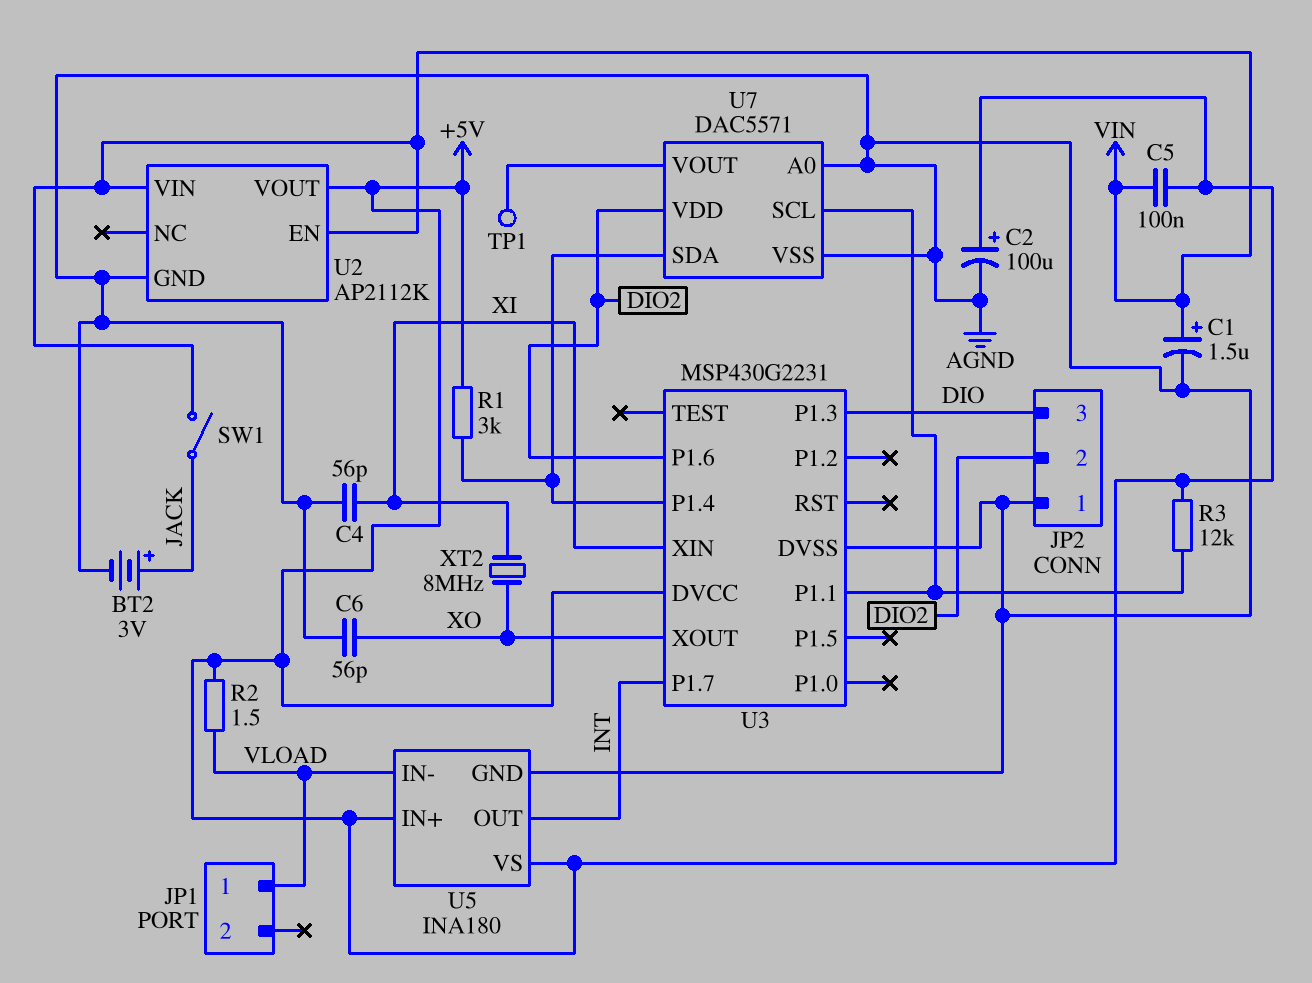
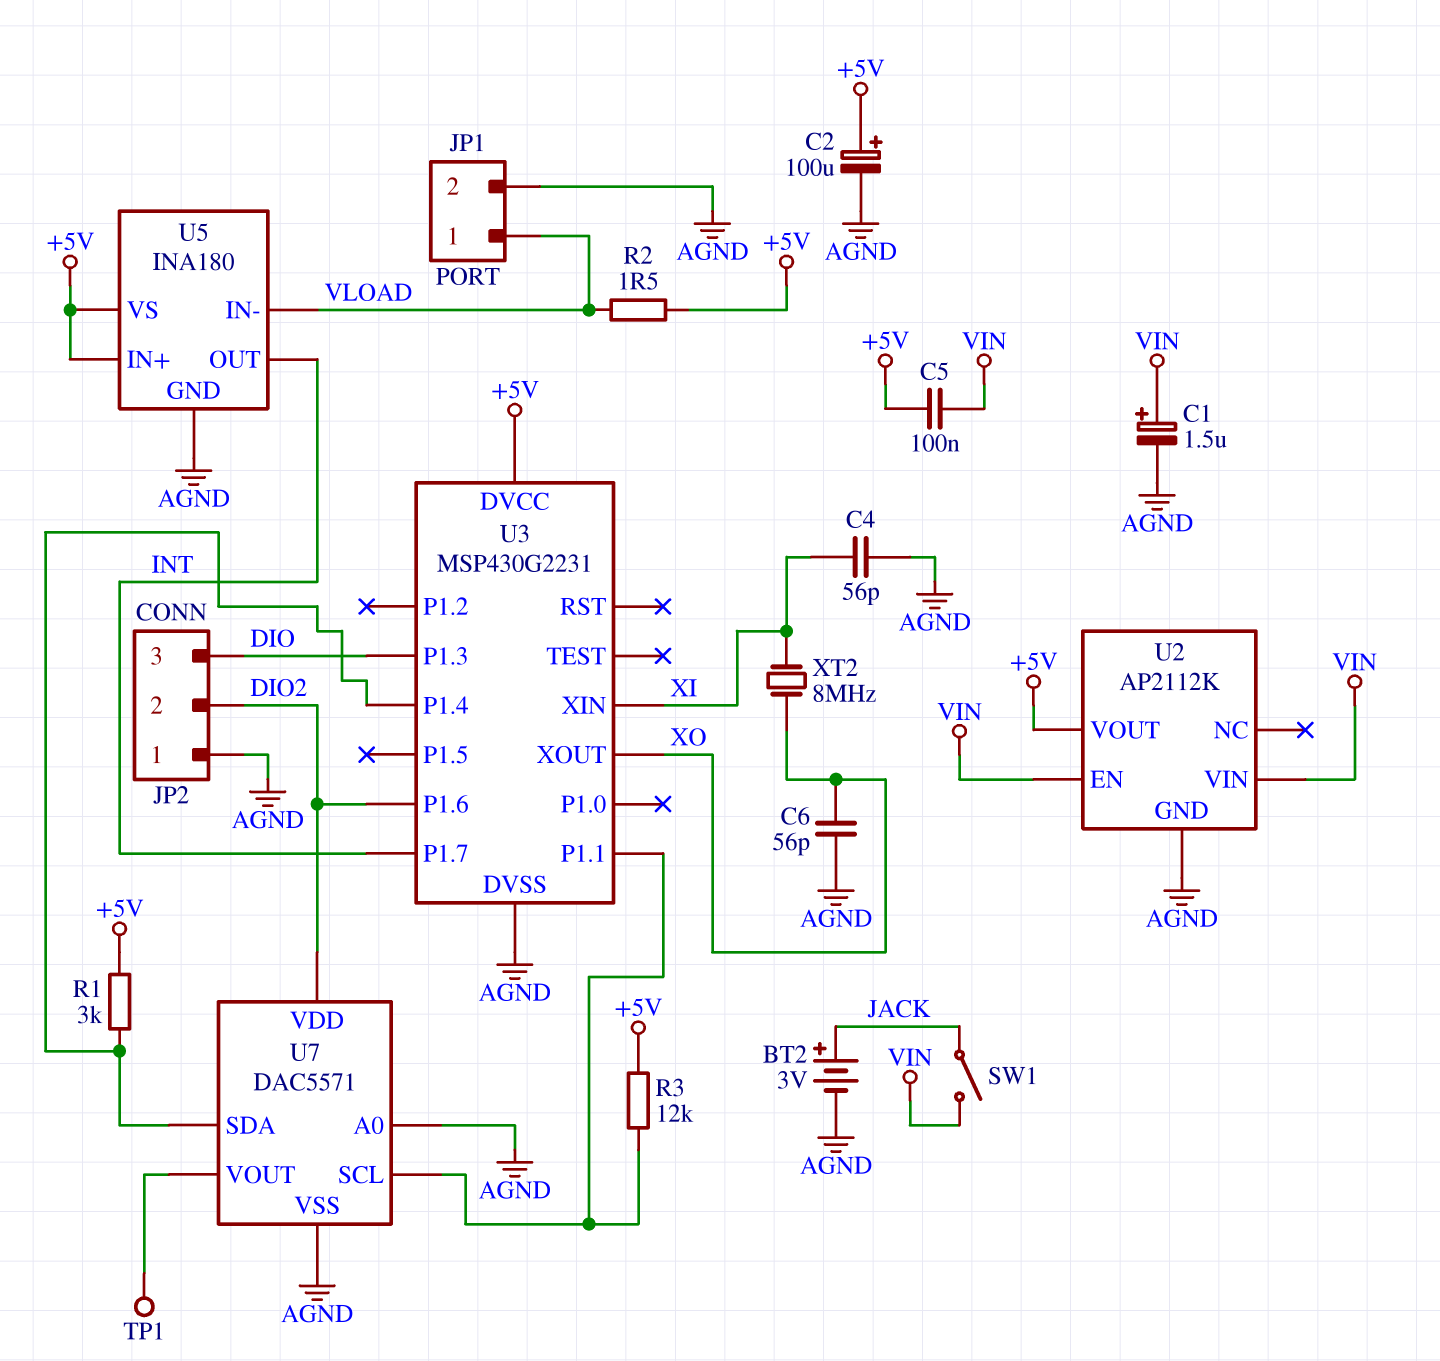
JP1 pin 2: none -> AGND

